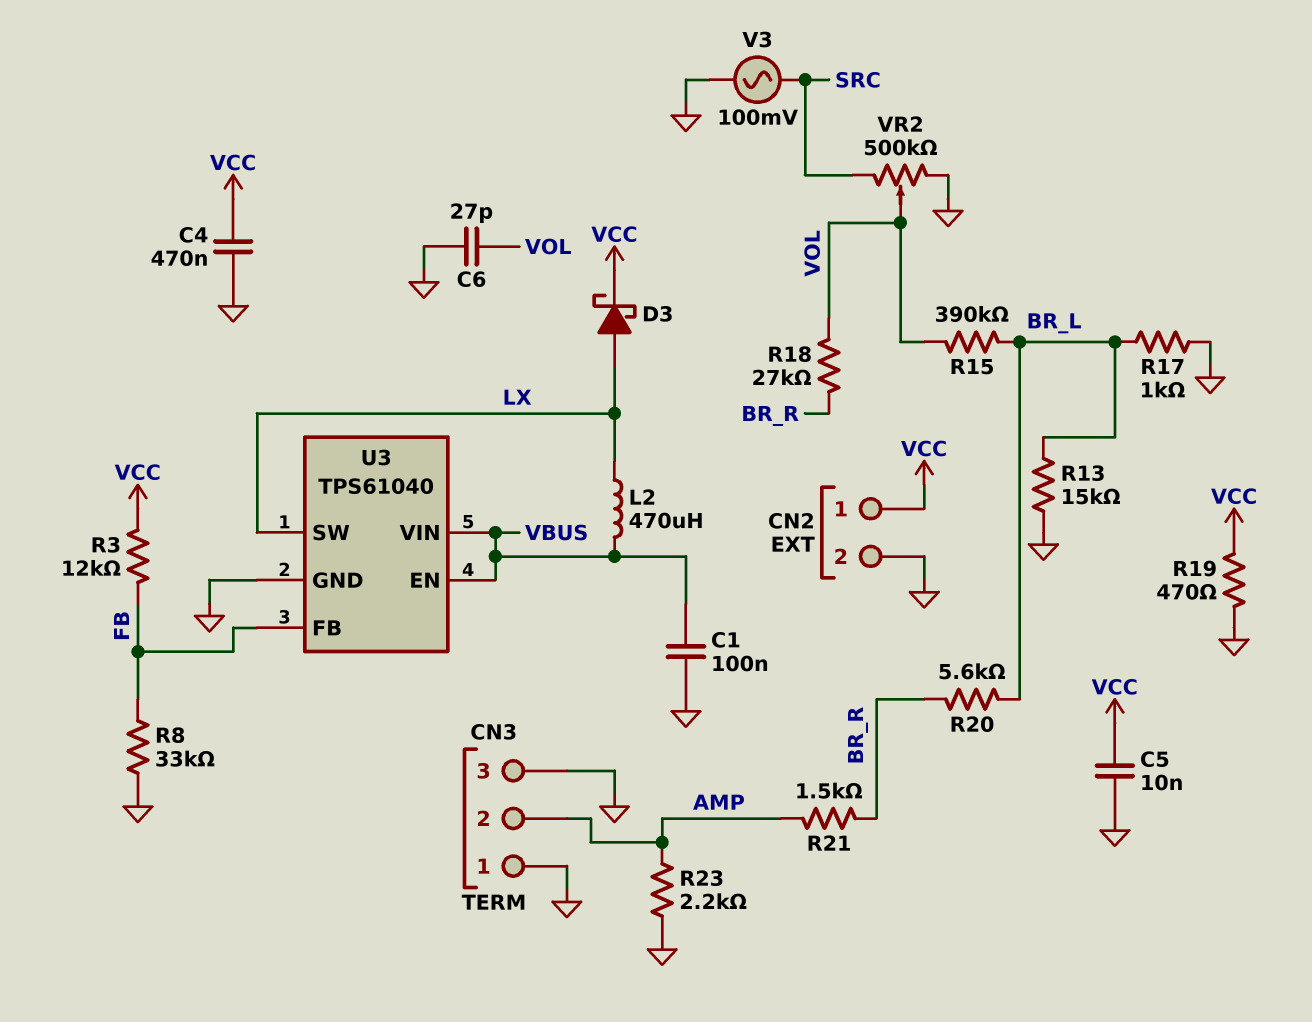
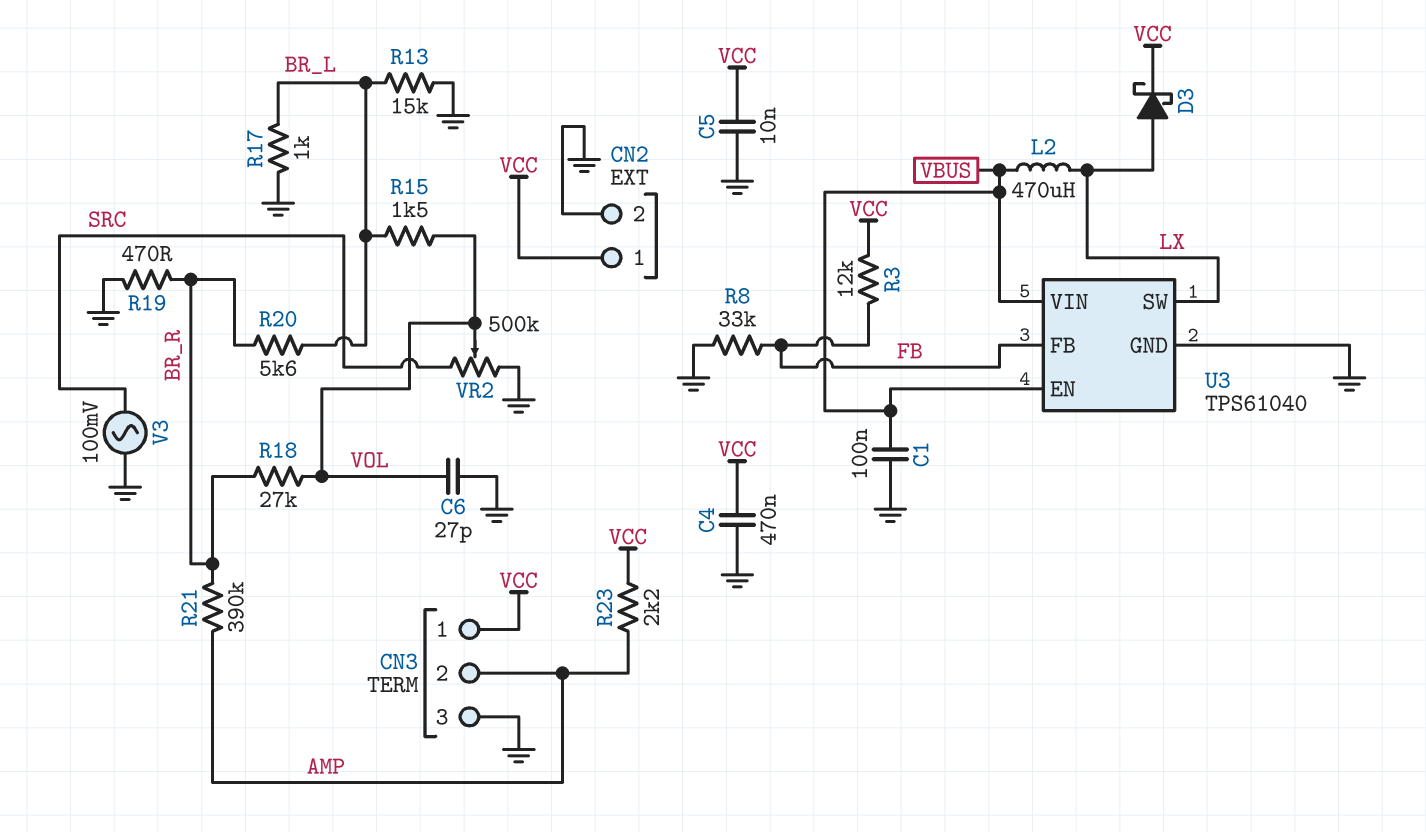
CN3 pin 1: GND -> VCC
R15: 390k (BR_L, VOL) -> 1.5k (BR_L, VOL)
R19: 470 (GND, VCC) -> 470 (BR_R, GND)
R21: 1.5k (AMP, BR_R) -> 390k (AMP, BR_R)
R23: 2.2k (AMP, GND) -> 2.2k (AMP, VCC)

